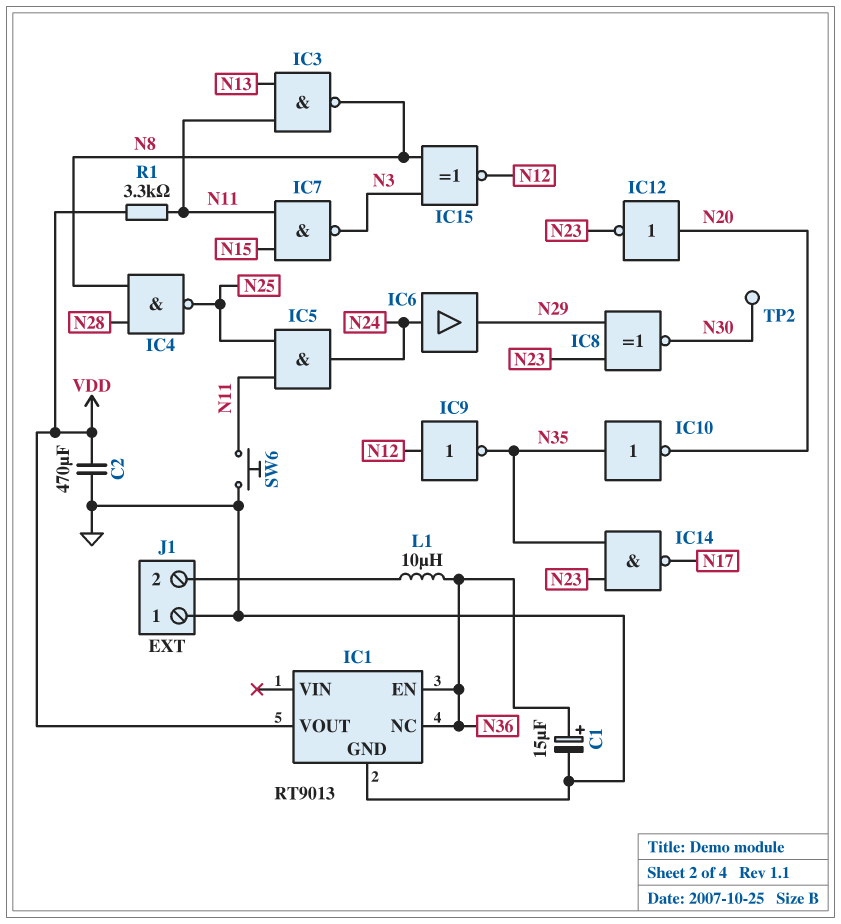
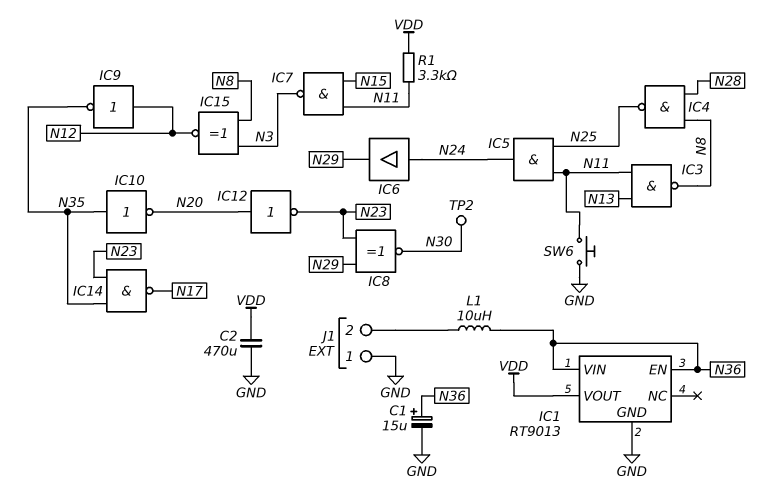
IC1 pin NC: N36 -> none
IC1 pin VIN: none -> N36

